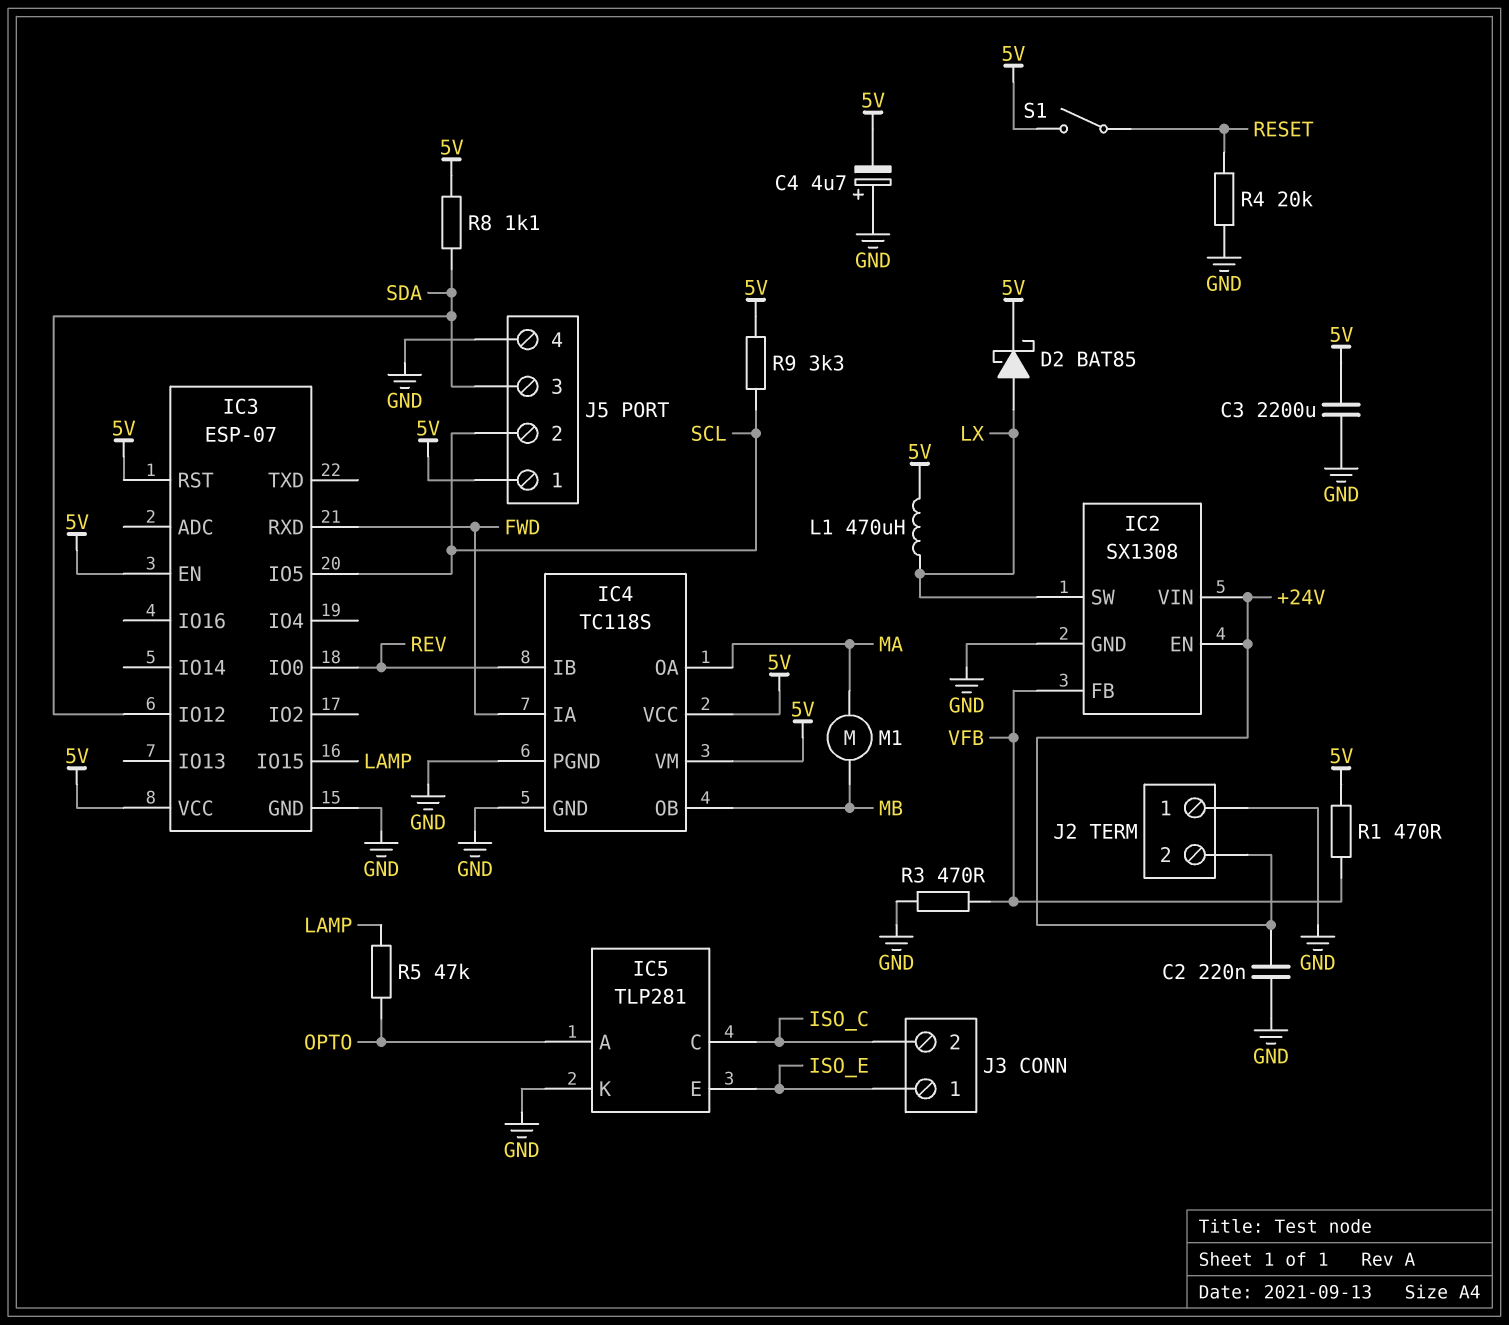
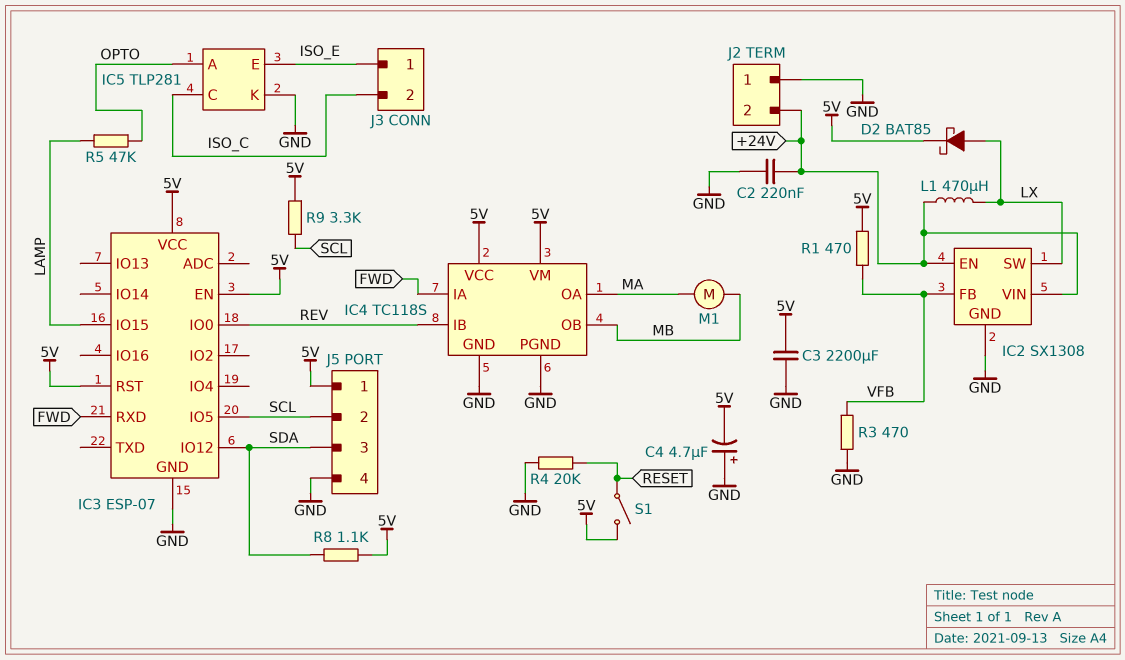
L1: 470uH (5V, LX) -> 470uH (+24V, LX)

